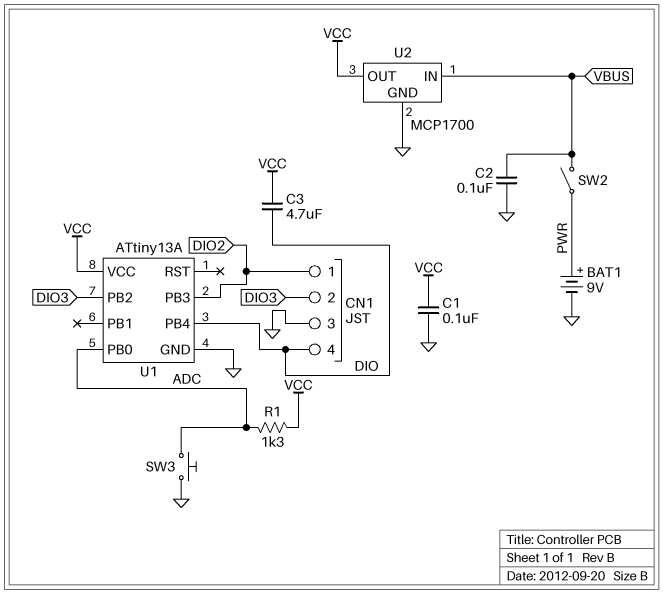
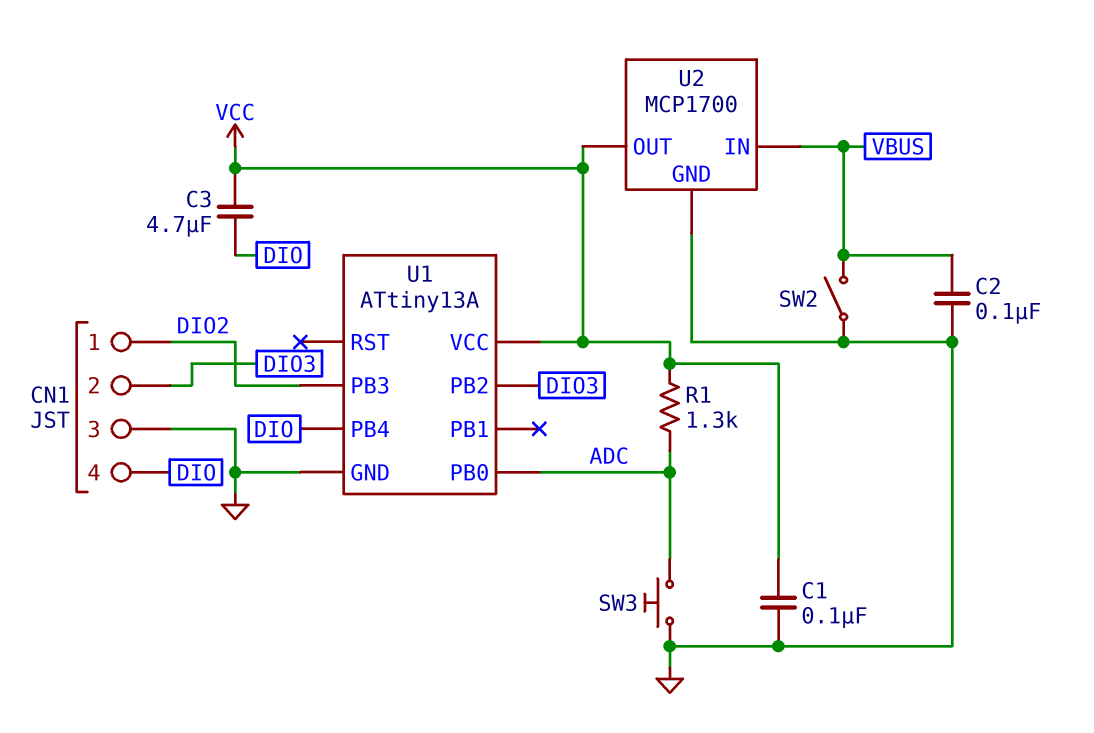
BAT1: 9V (plus PWR, minus GND) -> none
SW2: switch (PWR, VBUS) -> switch (GND, VBUS)

